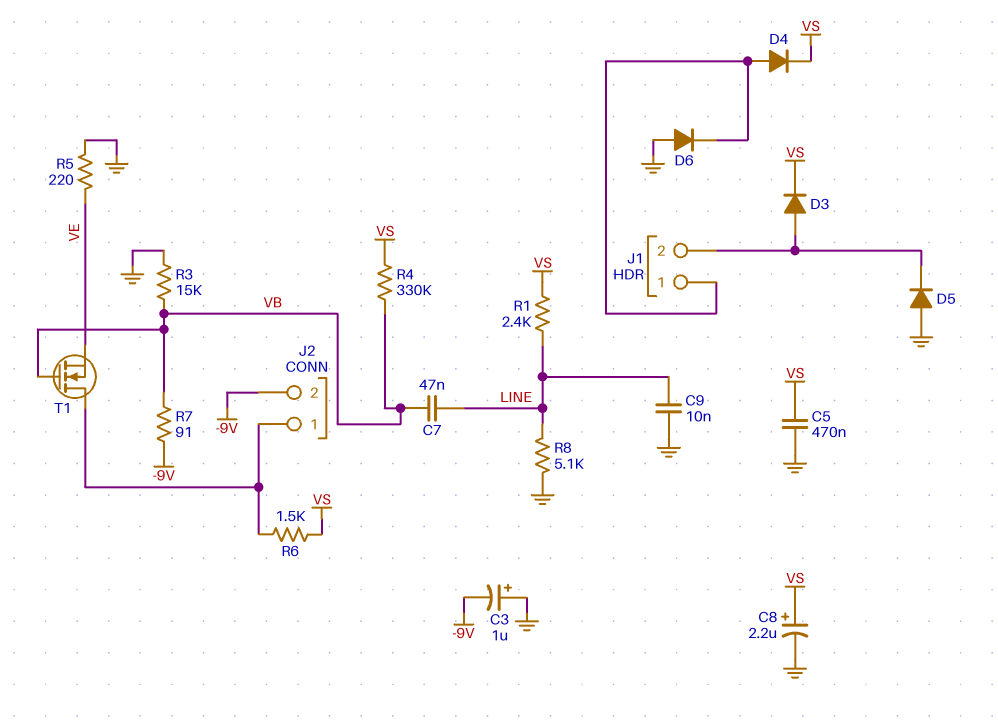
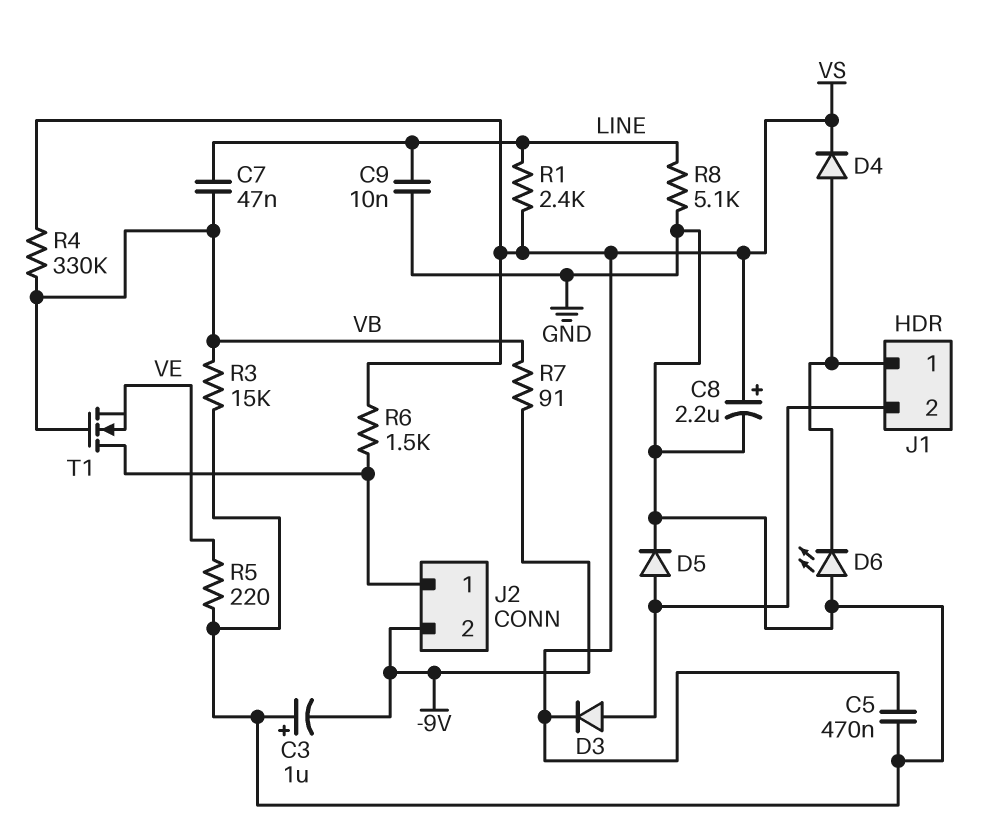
D5: diode (A GND, K J1/2) -> diode (A J1/2, K GND)
D6: diode (A GND, K J1/1) -> LED (A GND, K J1/1)

